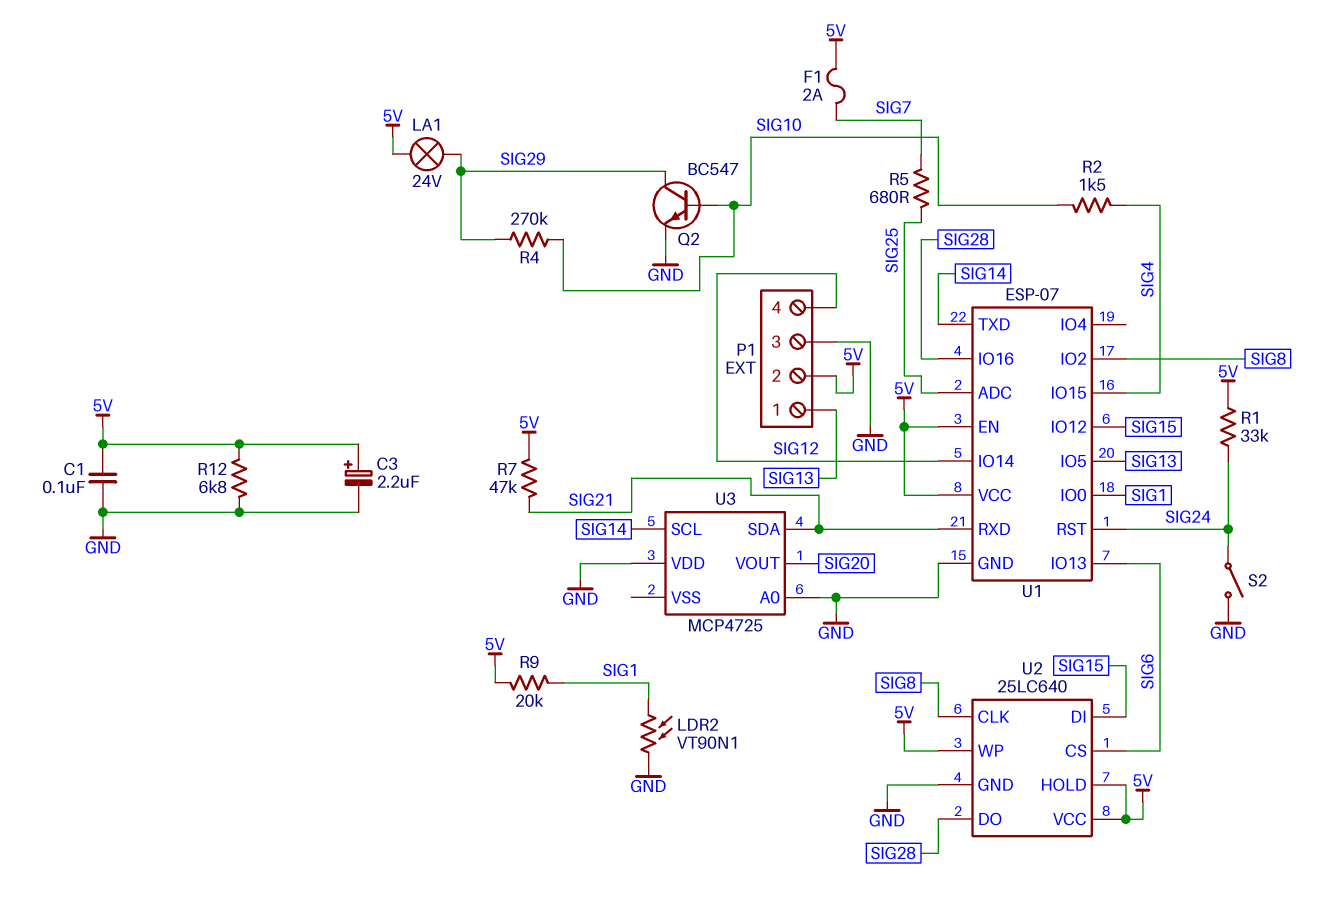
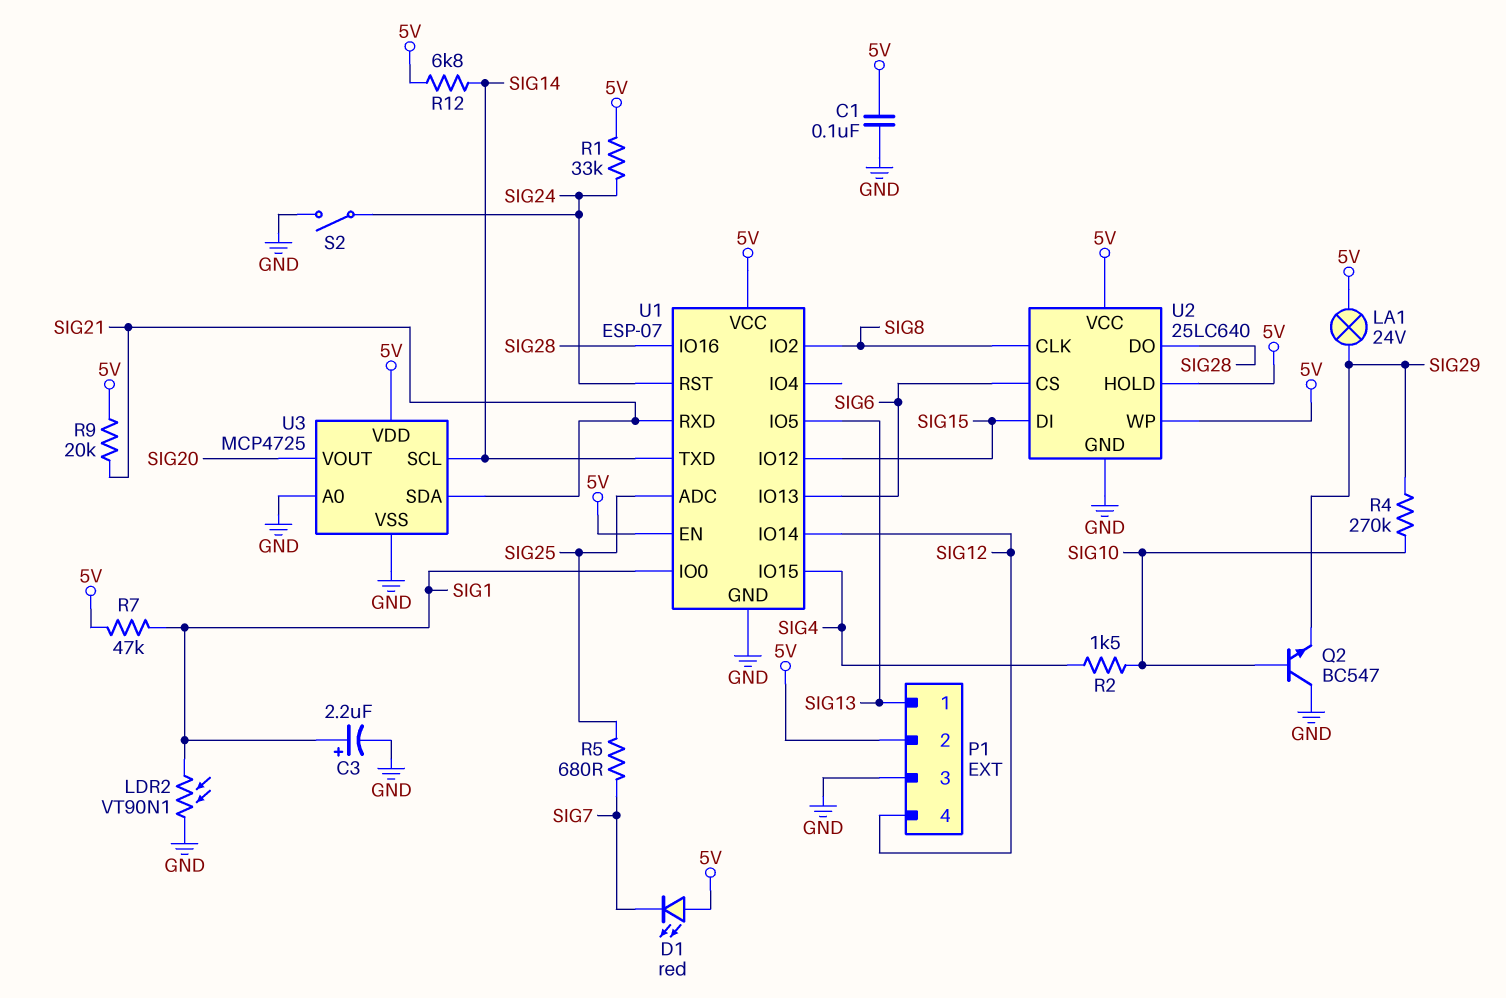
C3: 2.2uF (plus 5V, minus GND) -> 2.2uF (plus SIG1, minus GND)
D1: none -> LED red (A 5V, K SIG7)
F1: 2A (5V, SIG7) -> none
Q2: NPN BC547 (B SIG10, C SIG29, E GND) -> NPN BC547 (B SIG10, C GND, E SIG29)
R7: 47k (5V, SIG21) -> 47k (5V, SIG1)
R9: 20k (5V, SIG1) -> 20k (5V, SIG21)
R12: 6.8k (5V, GND) -> 6.8k (5V, SIG14)
U3 pin VDD: GND -> 5V
U3 pin VSS: none -> GND

